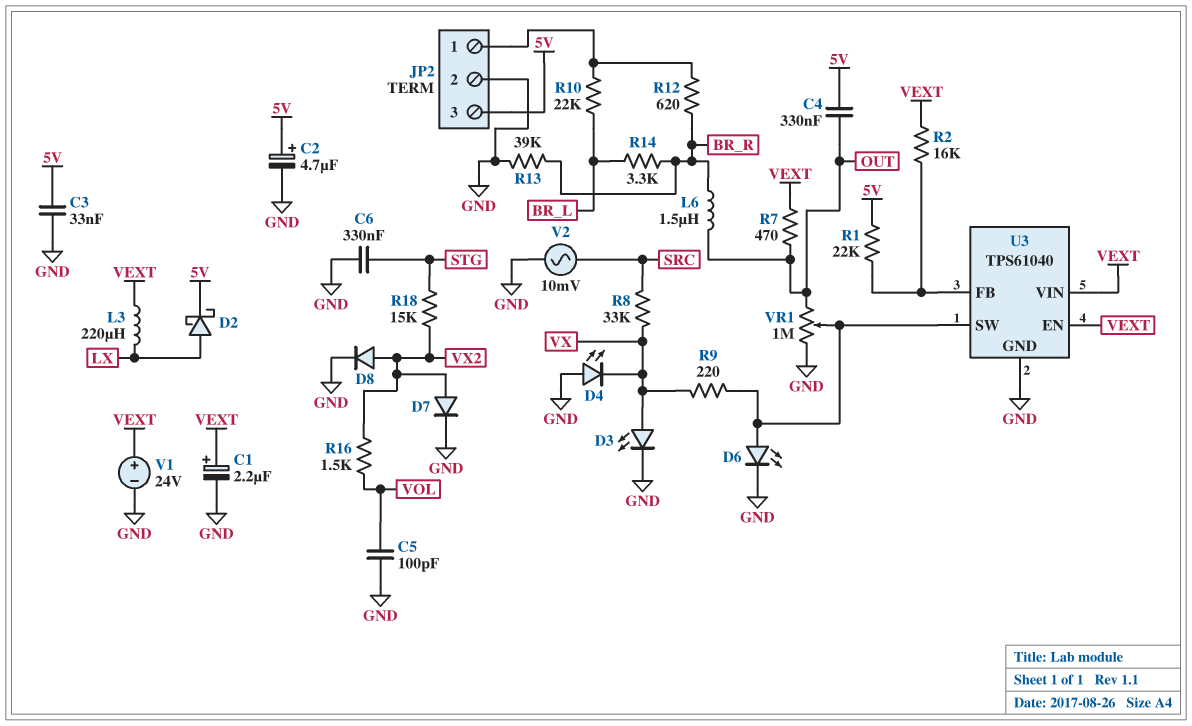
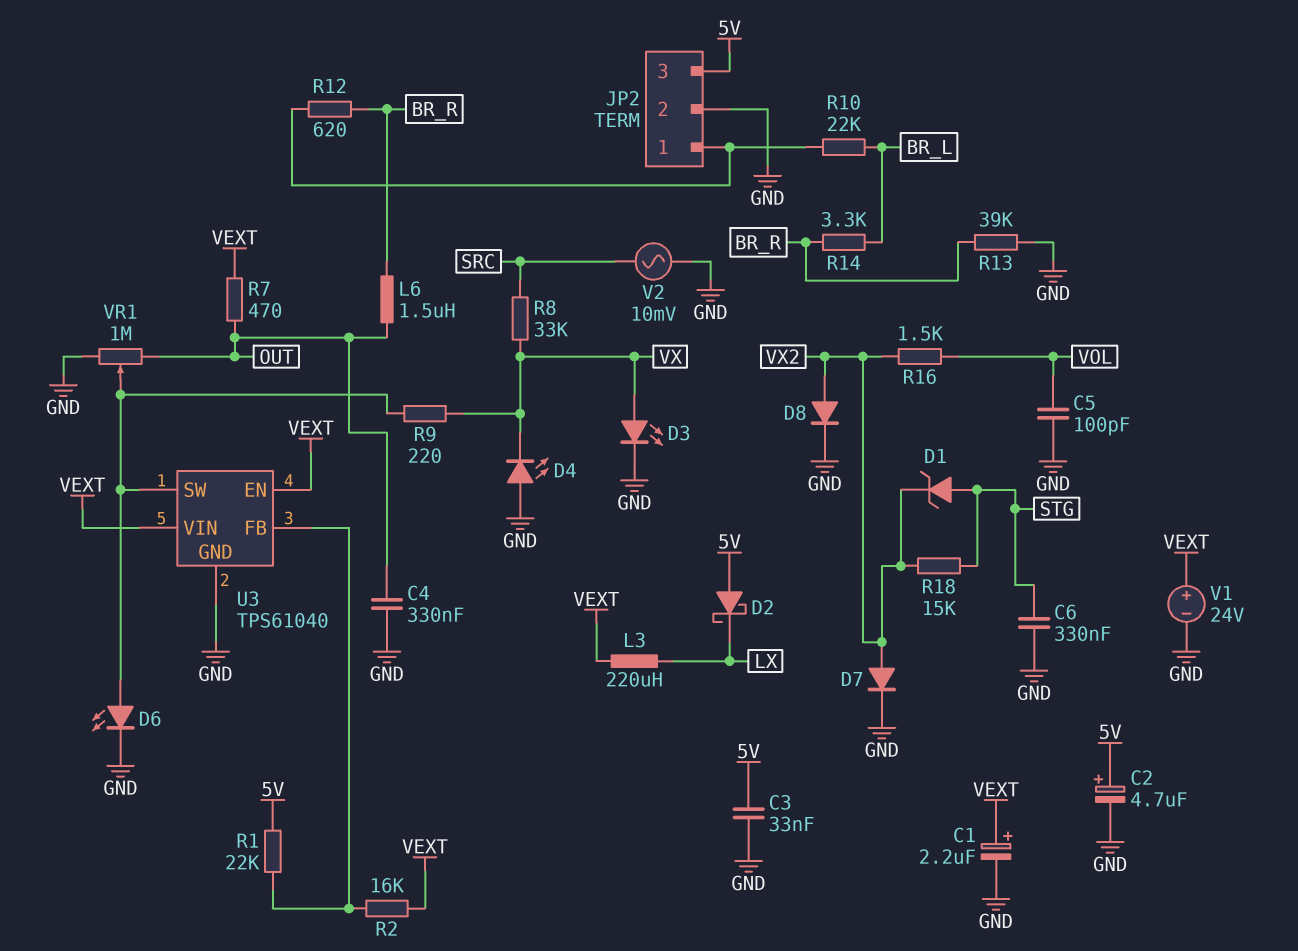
C4: 330nF (5V, OUT) -> 330nF (GND, OUT)
D1: none -> zener (A STG, K VX2)
D2: schottky (A LX, K 5V) -> schottky (A 5V, K LX)

